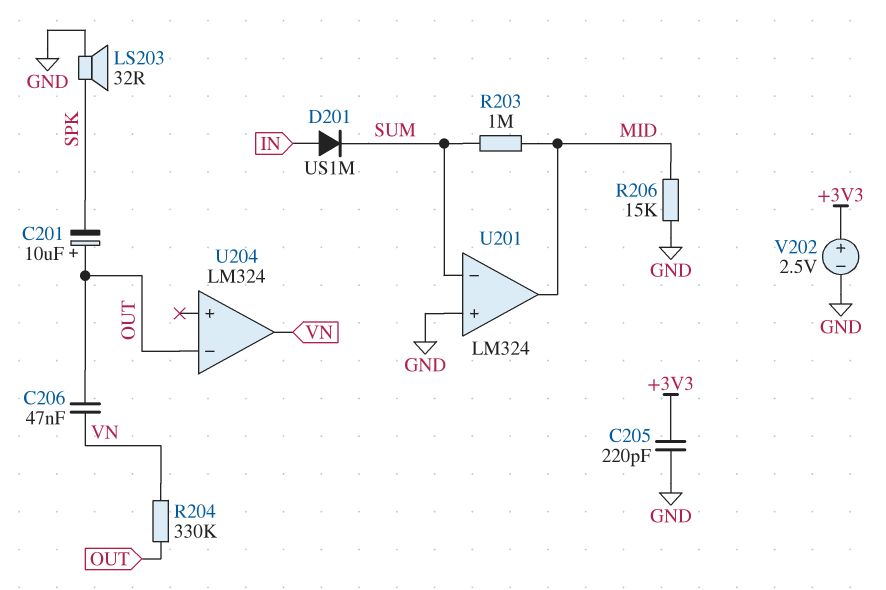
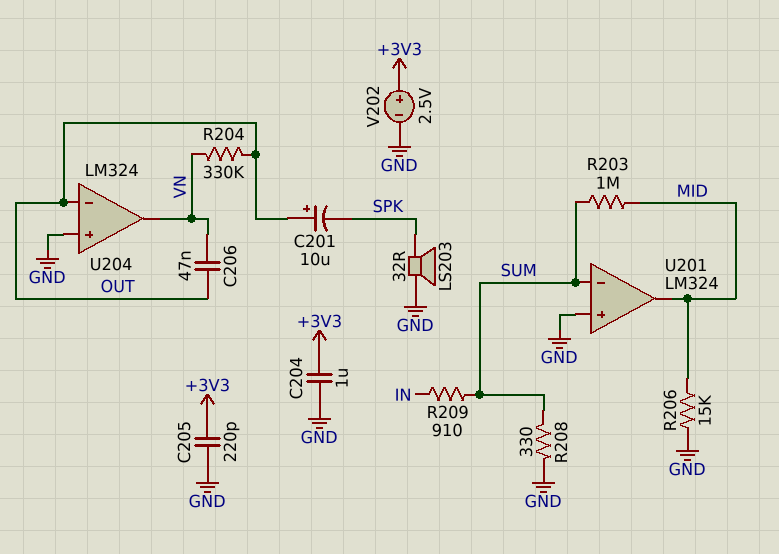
C204: none -> 1uF (+3V3, GND)
D201: diode US1M (A IN, K SUM) -> none
R208: none -> 330 (GND, SUM)
R209: none -> 910 (IN, SUM)
U204 pin in+: none -> GND

